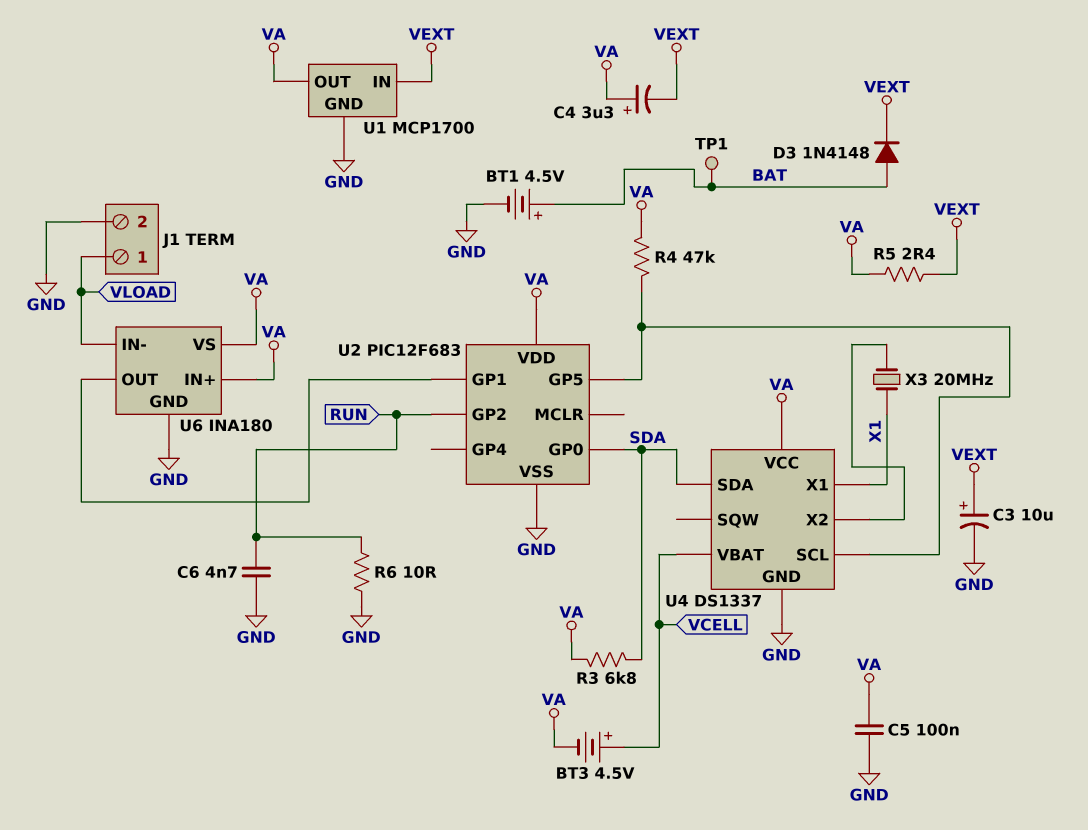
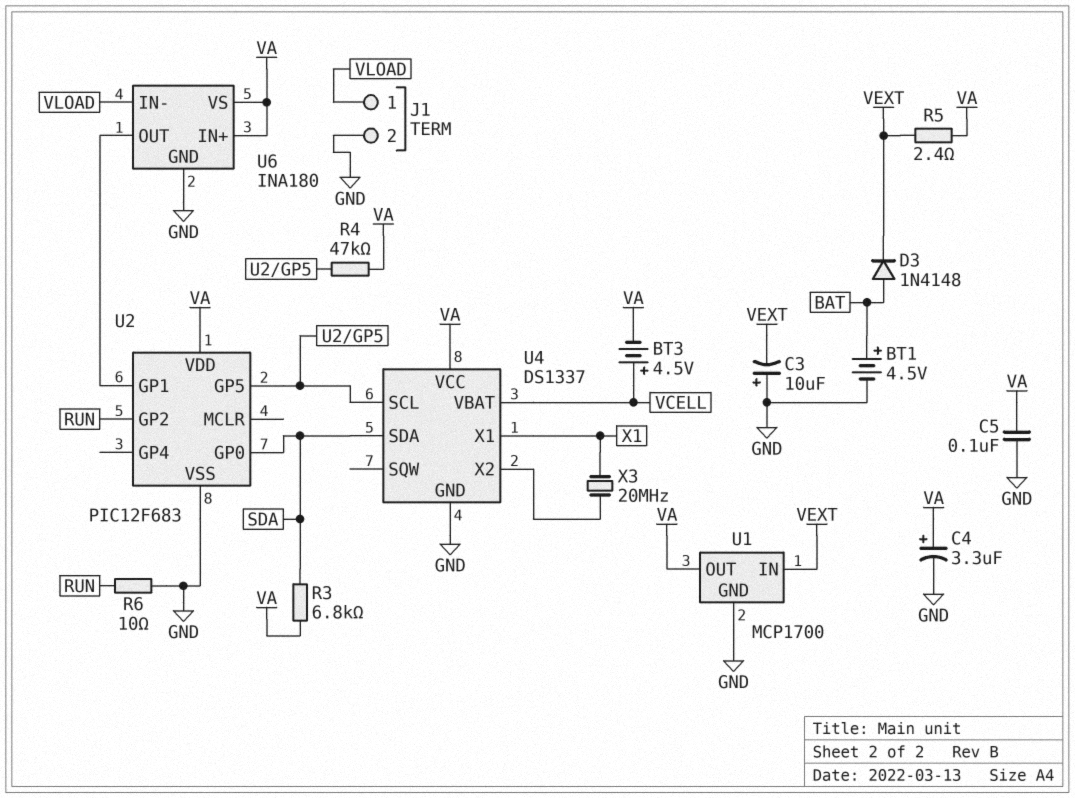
C3: 10uF (plus VEXT, minus GND) -> 10uF (plus GND, minus VEXT)
C4: 3.3uF (plus VA, minus VEXT) -> 3.3uF (plus VA, minus GND)
C6: 4.7nF (GND, RUN) -> none
TP1: test point (BAT) -> none

